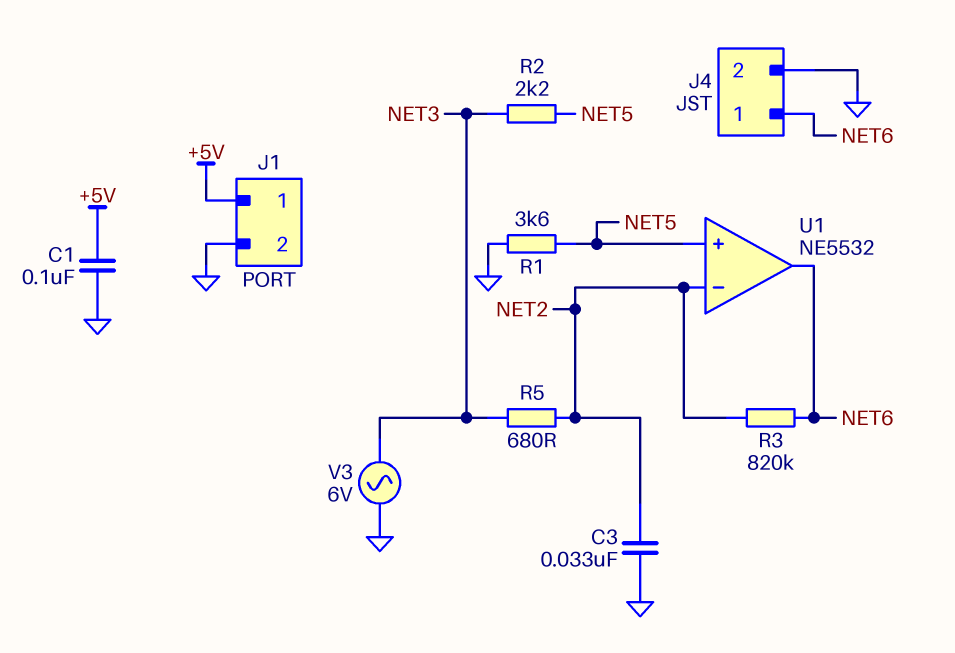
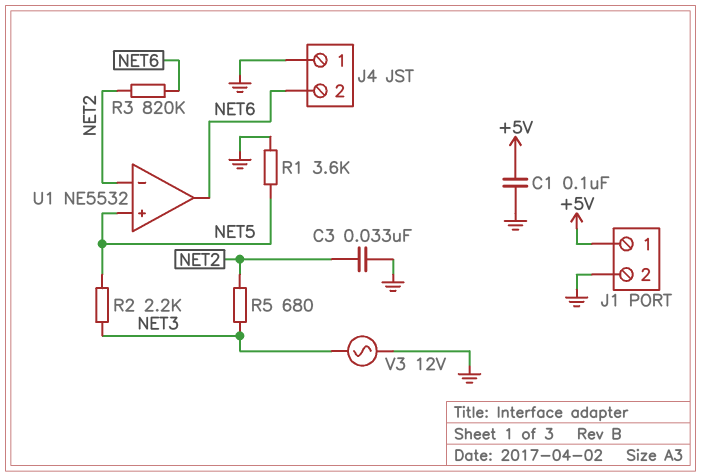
J4 pin 1: NET6 -> GND
J4 pin 2: GND -> NET6
V3: AC 6V (GND, NET3) -> AC 12V (GND, NET3)

